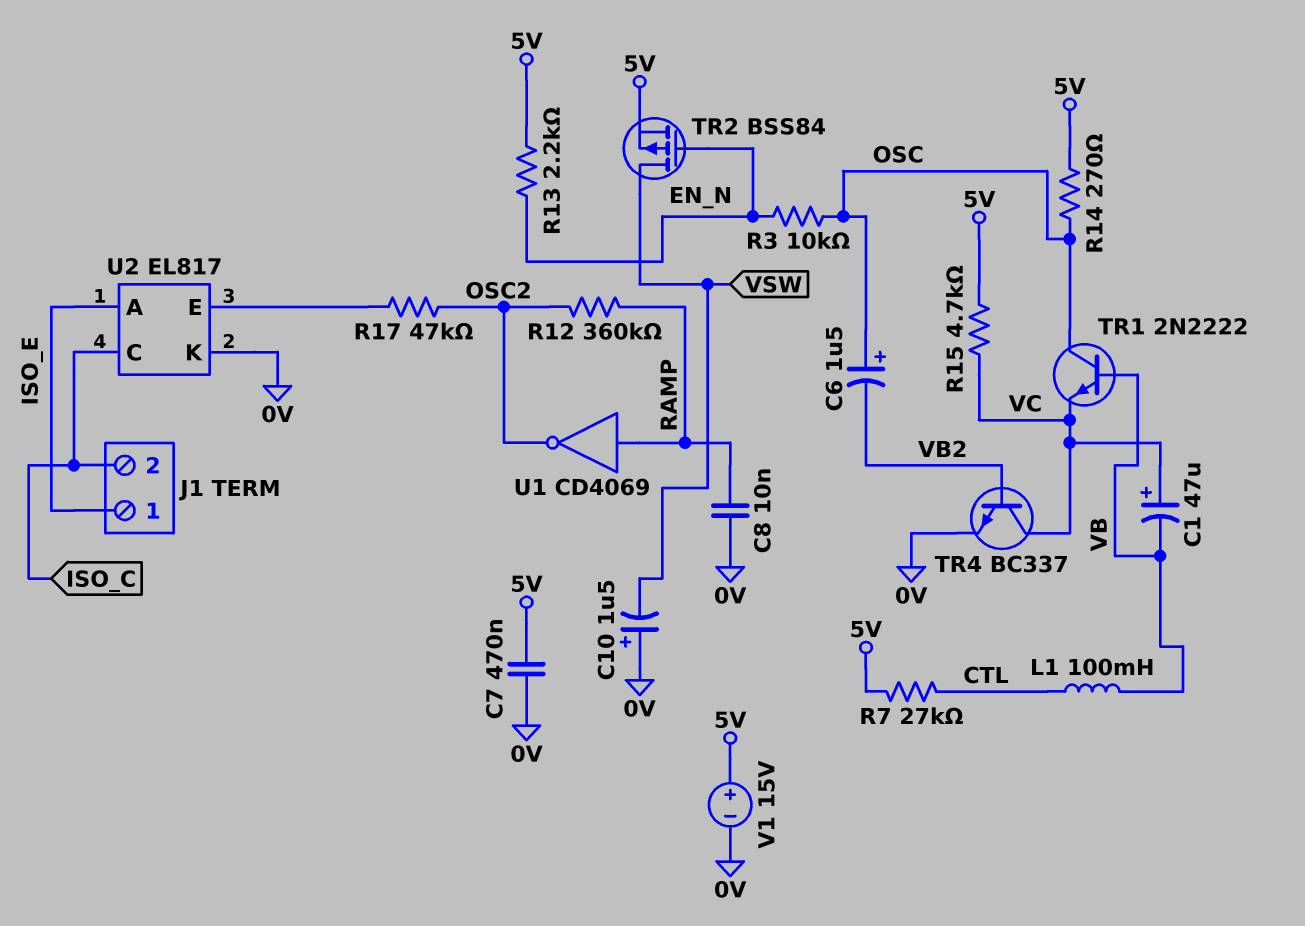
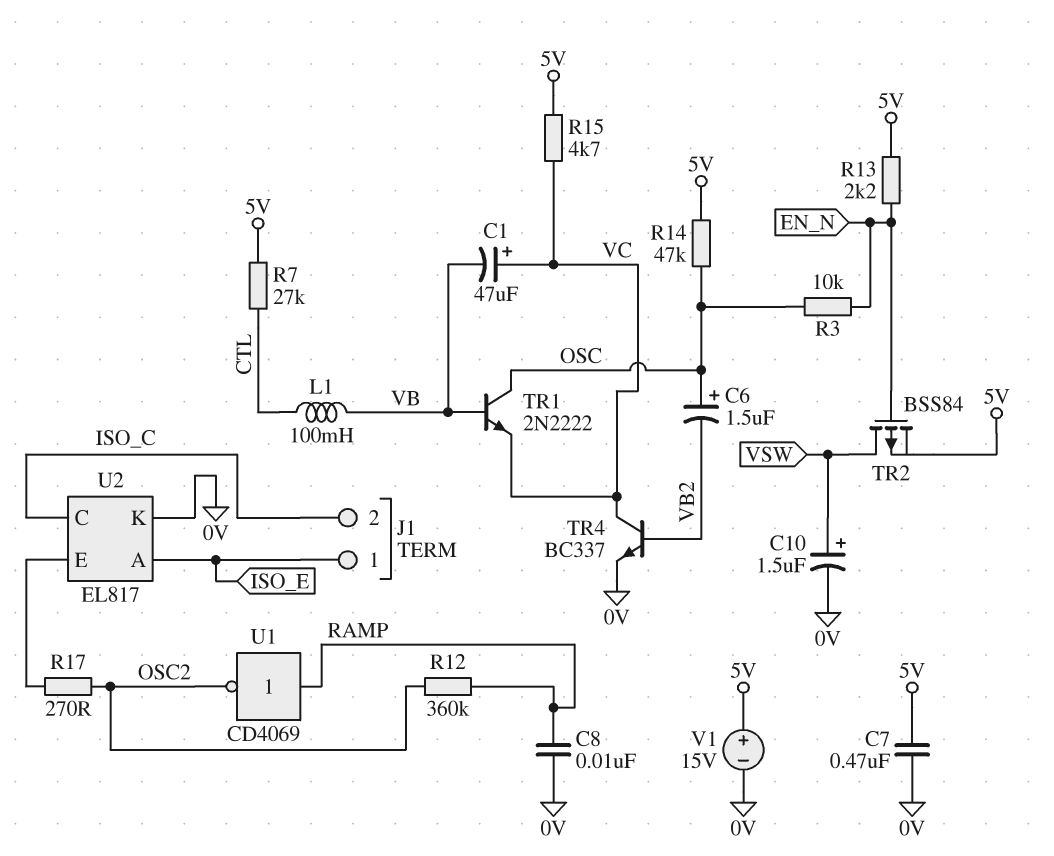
C10: 1.5uF (plus 0V, minus VSW) -> 1.5uF (plus VSW, minus 0V)
R14: 270 (5V, OSC) -> 47k (5V, OSC)
R17: 47k (OSC2, U2/E) -> 270 (OSC2, U2/E)

